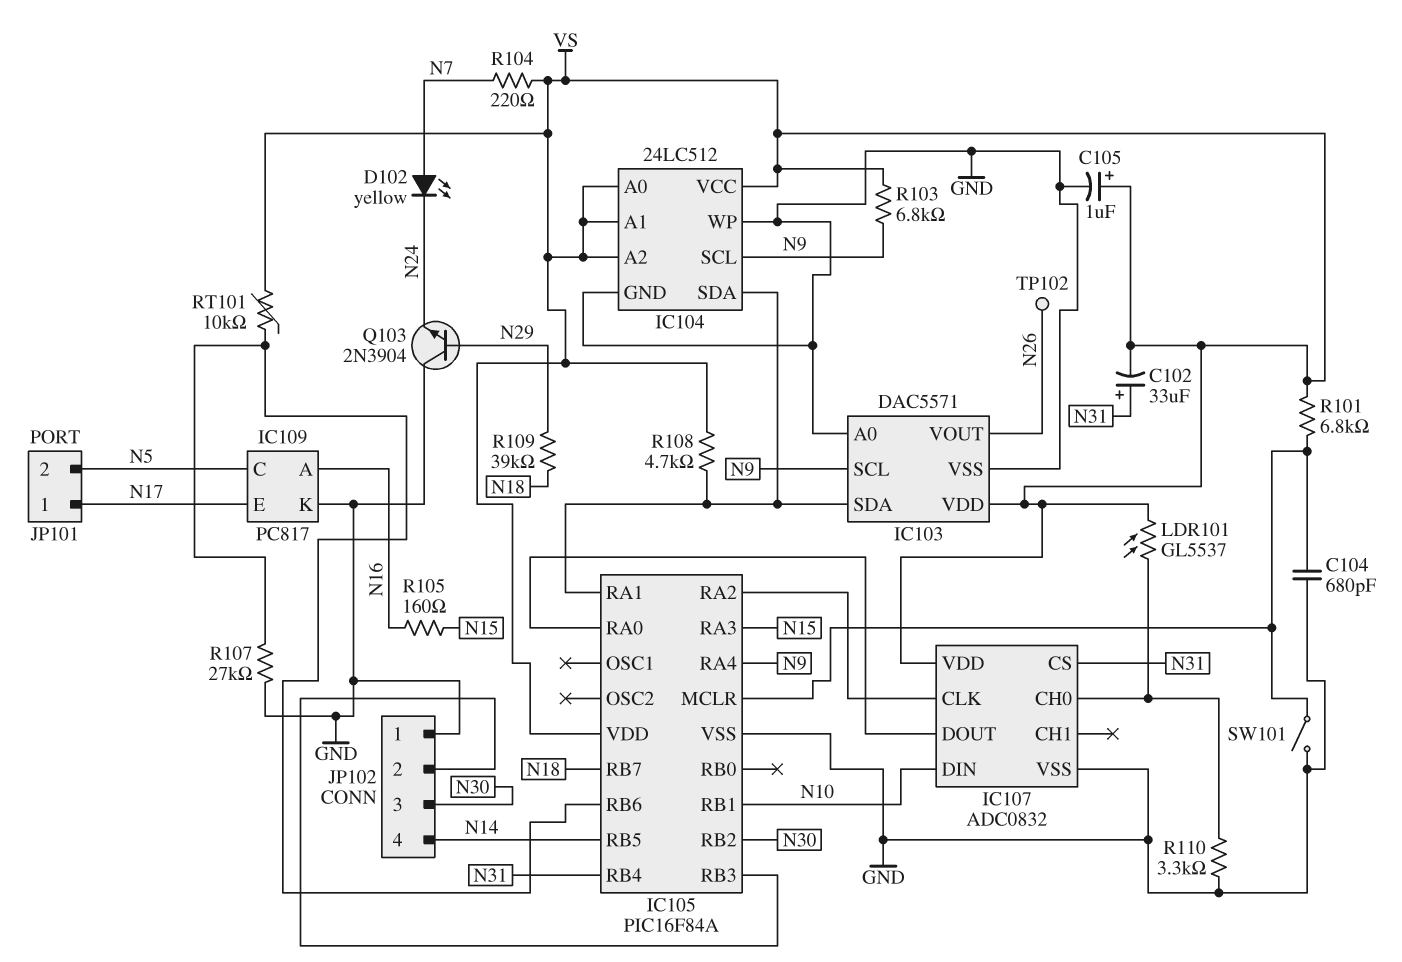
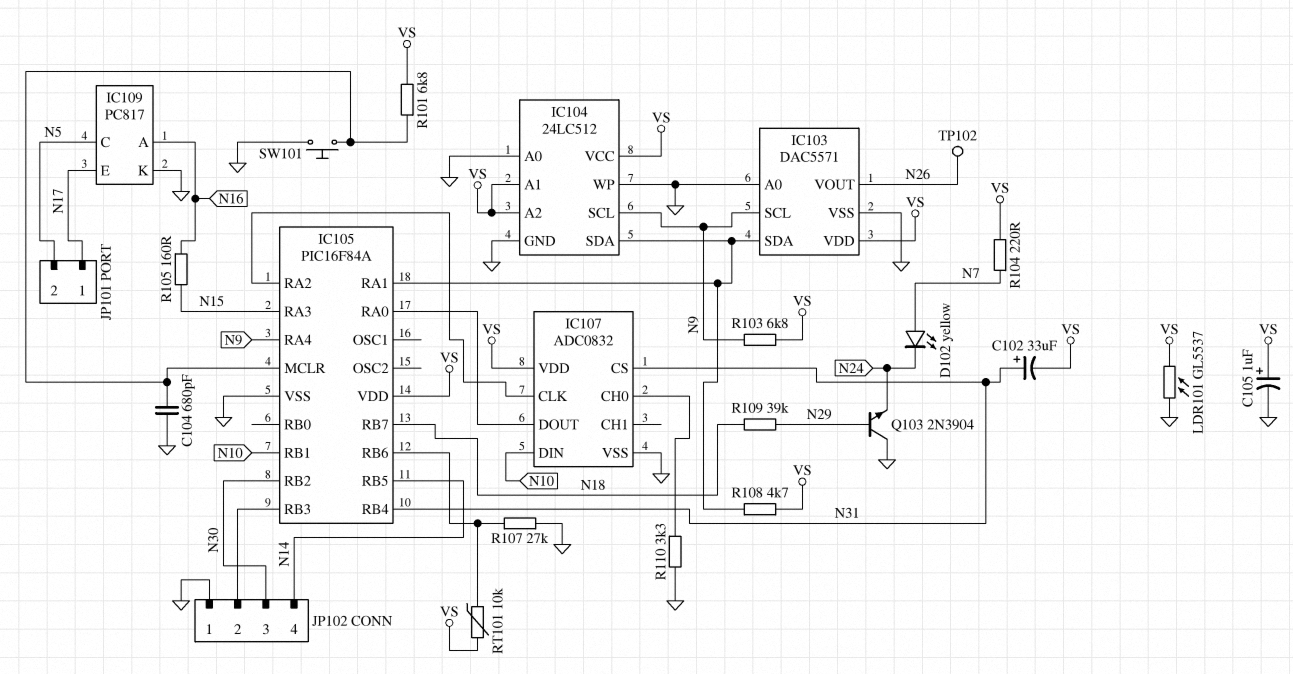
IC104 pin A0: VS -> GND
LDR101: GL5537 (IC107/CH0, VS) -> GL5537 (GND, VS)
SW101: switch (GND, IC105/MCLR) -> button (GND, IC105/MCLR)

